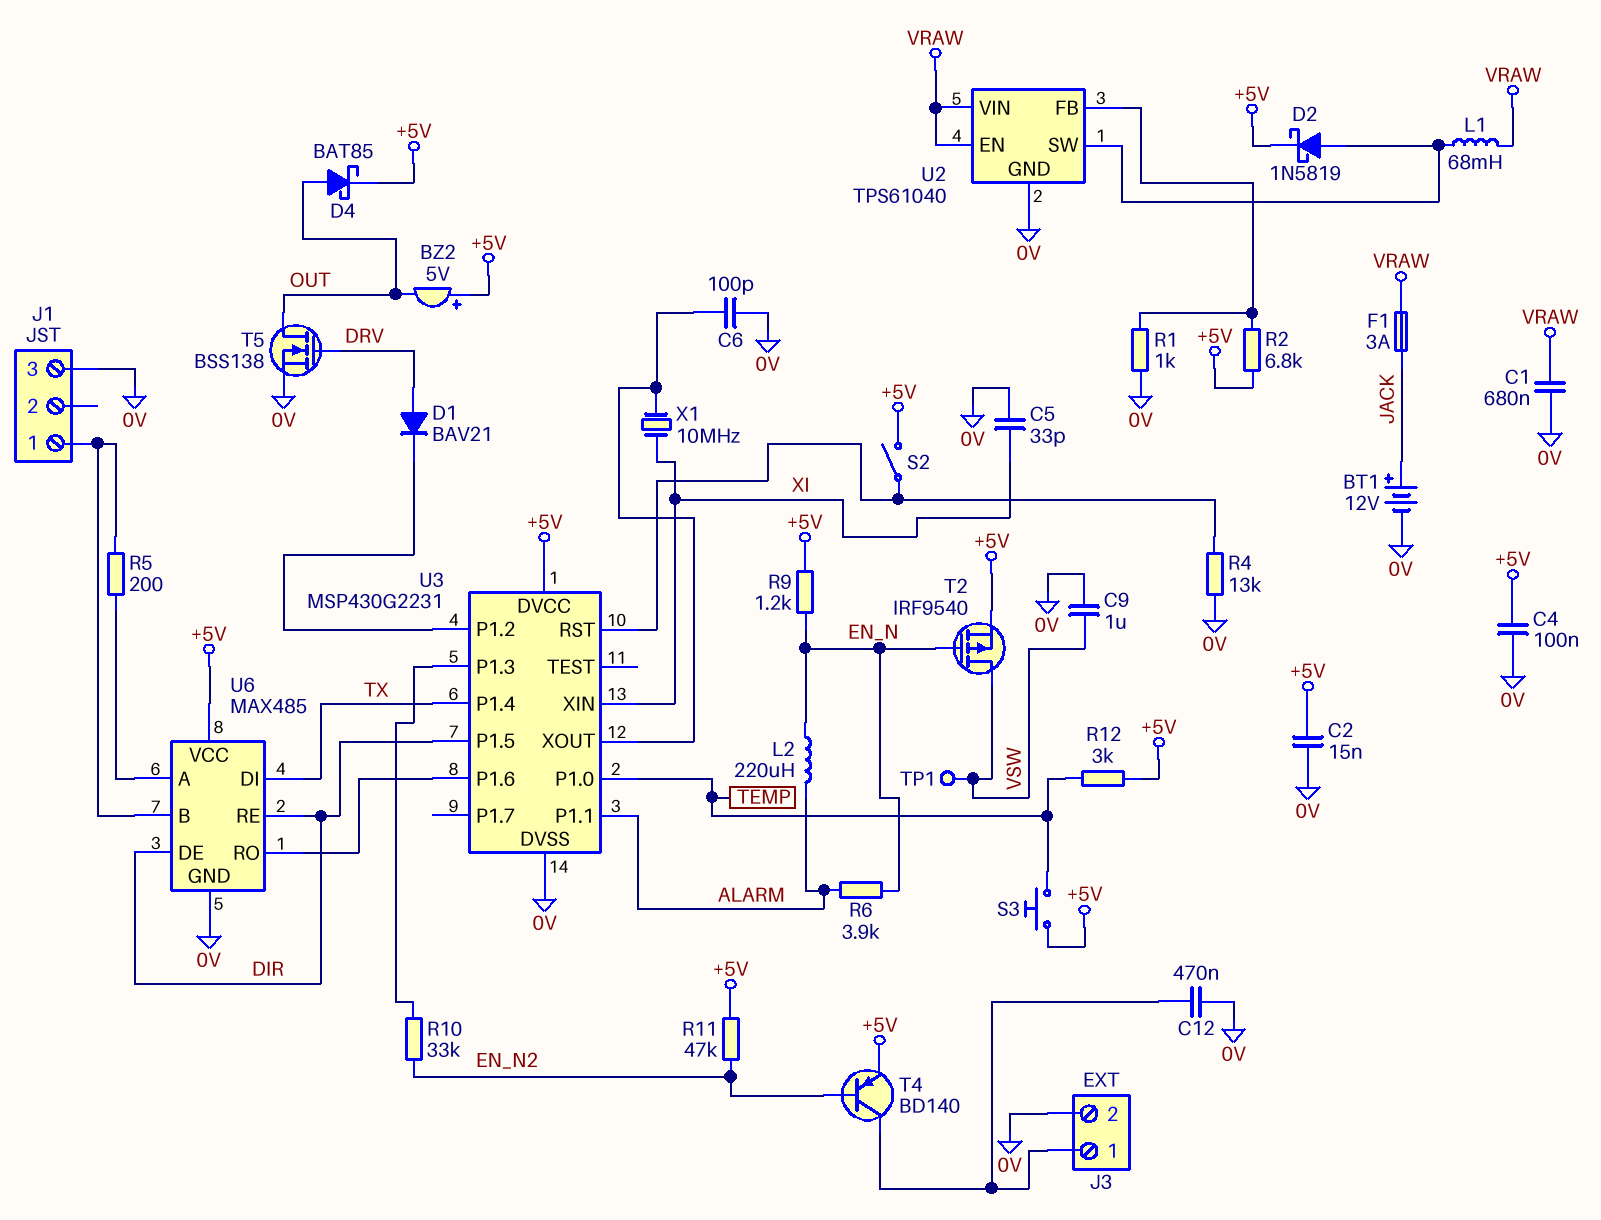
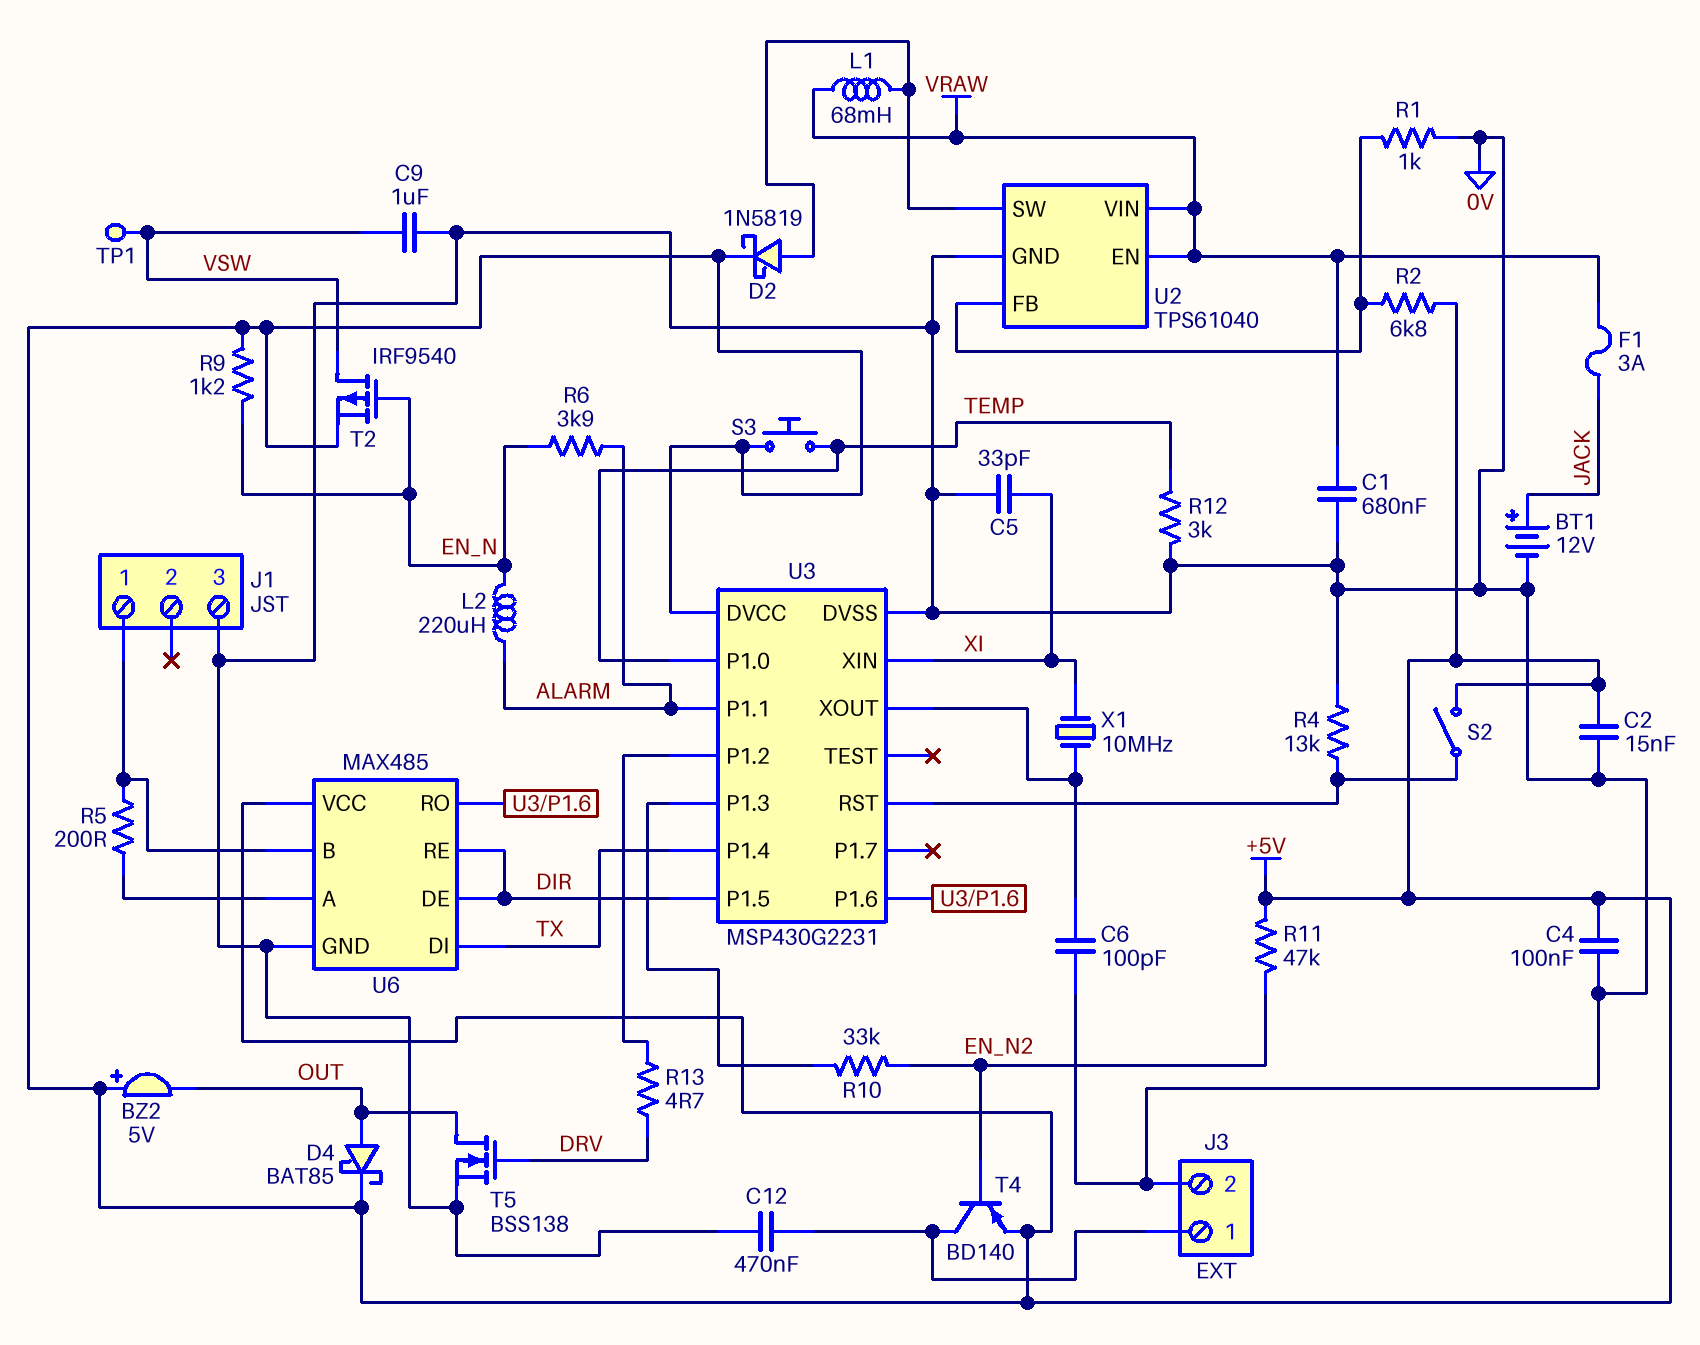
D1: diode BAV21 (A DRV, K U3/P1.2) -> none
R12: 3k (+5V, TEMP) -> 3k (0V, TEMP)
R13: none -> 4.7 (DRV, U3/P1.2)

